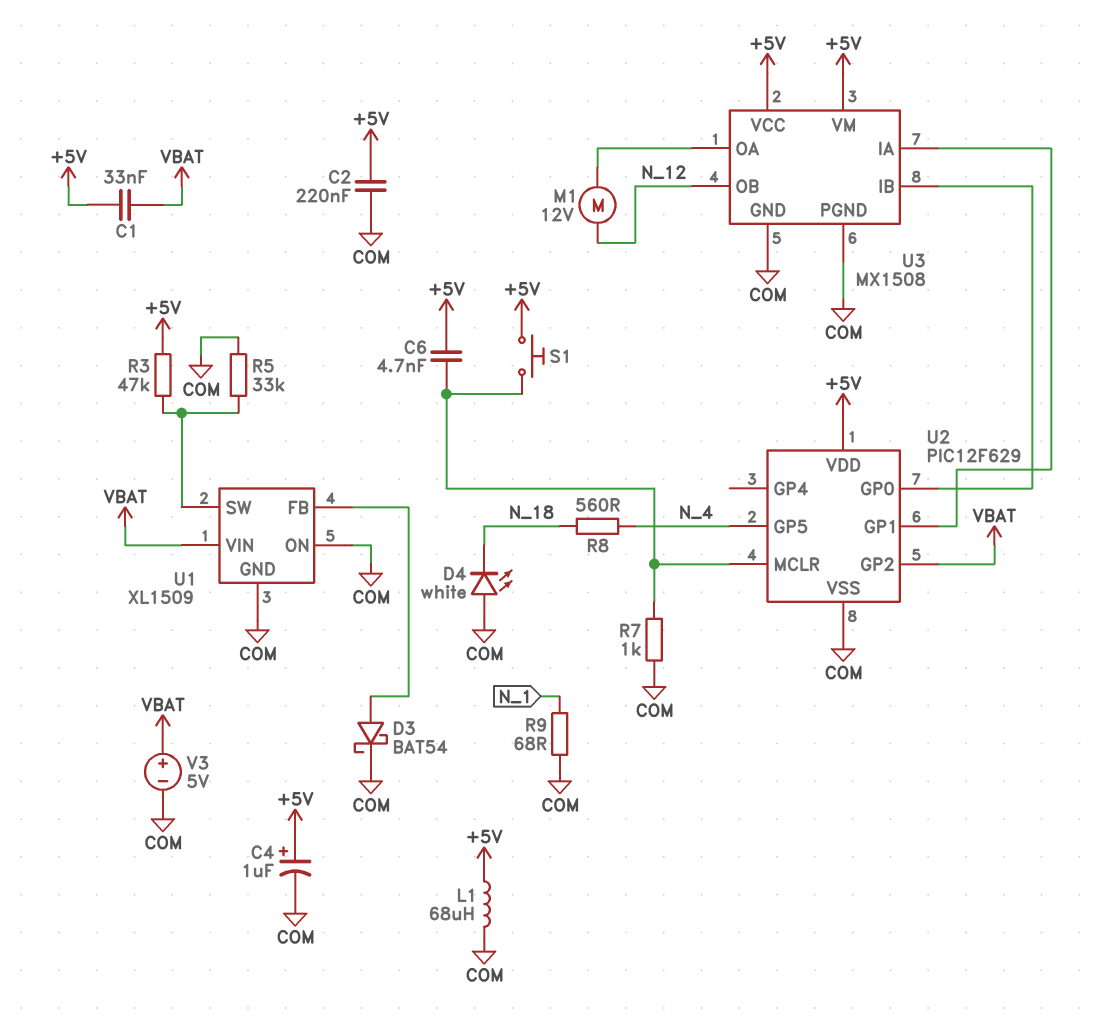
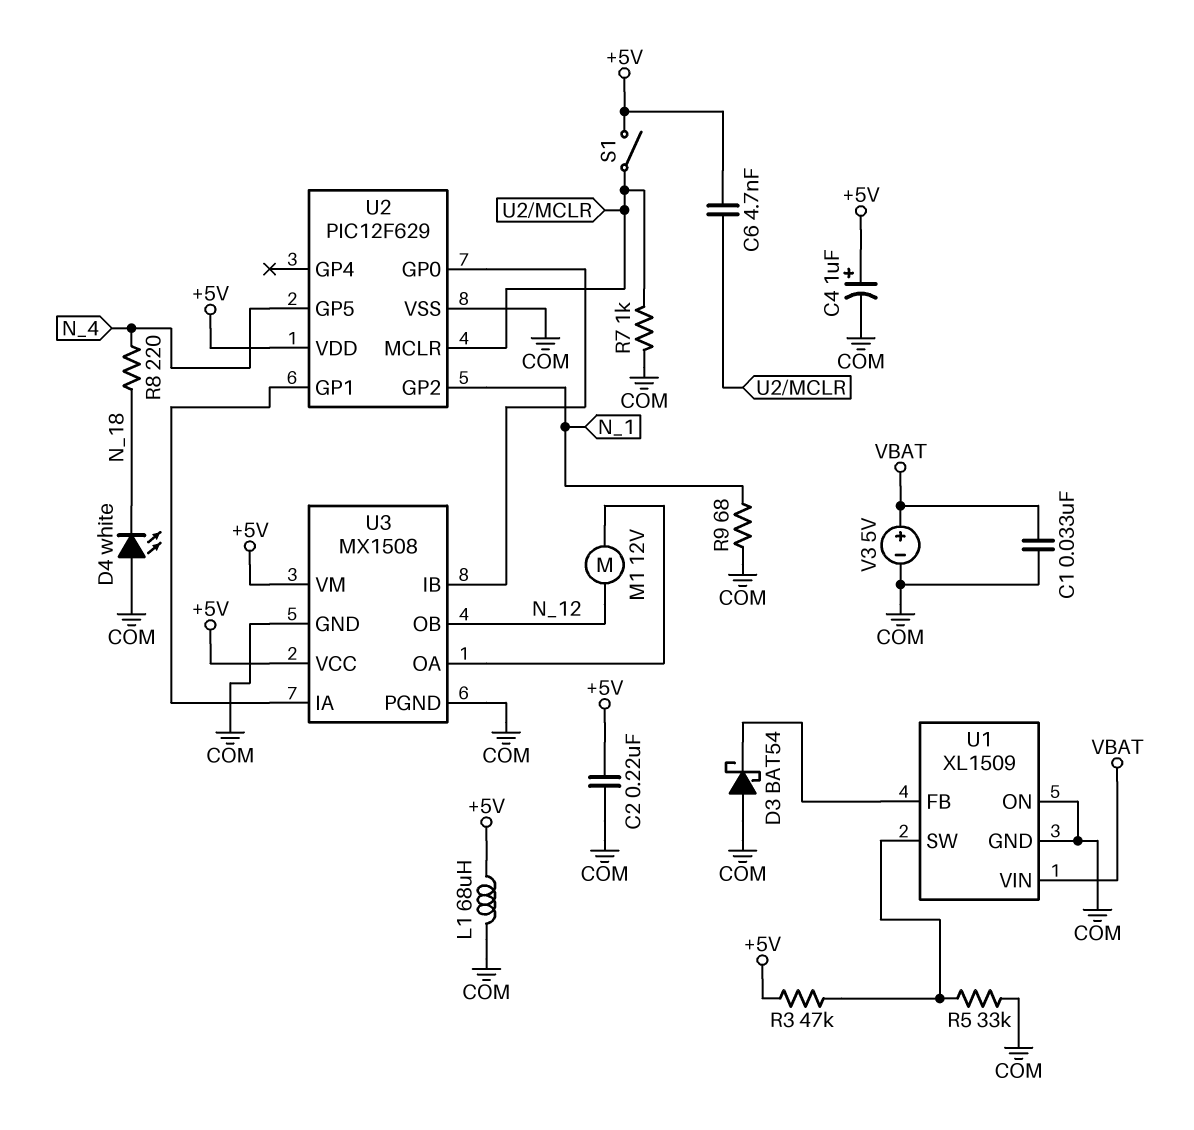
C1: 33nF (+5V, VBAT) -> 33nF (COM, VBAT)
D3: schottky BAT54 (A U1/FB, K COM) -> schottky BAT54 (A COM, K U1/FB)
R8: 560 (N_4, N_18) -> 220 (N_4, N_18)
S1: button (+5V, U2/MCLR) -> switch (+5V, U2/MCLR)
U2 pin GP2: VBAT -> N_1

